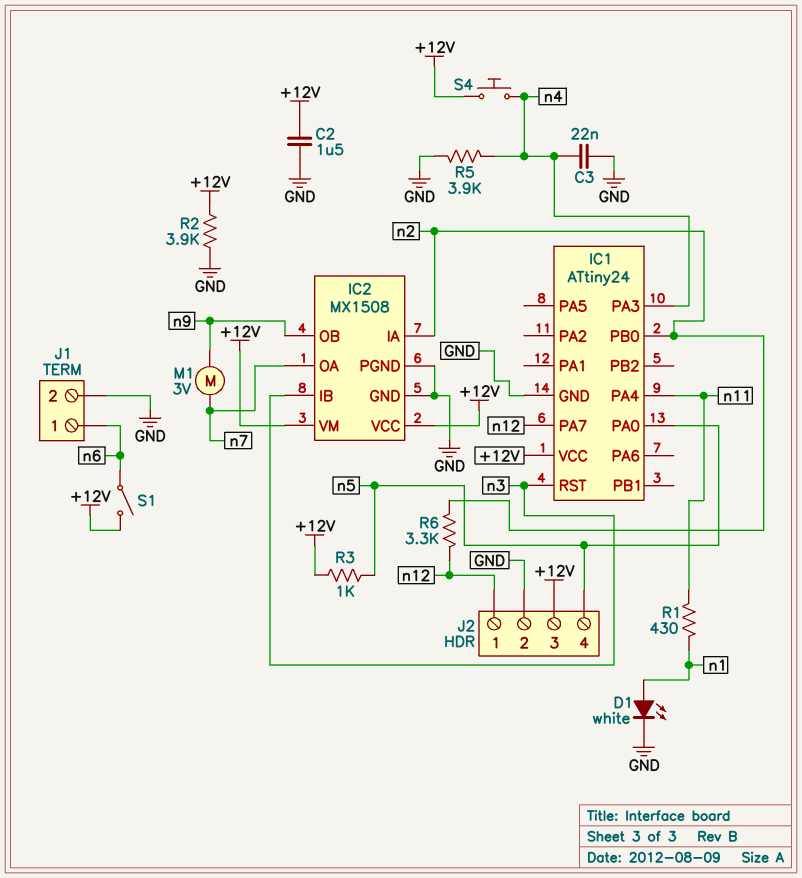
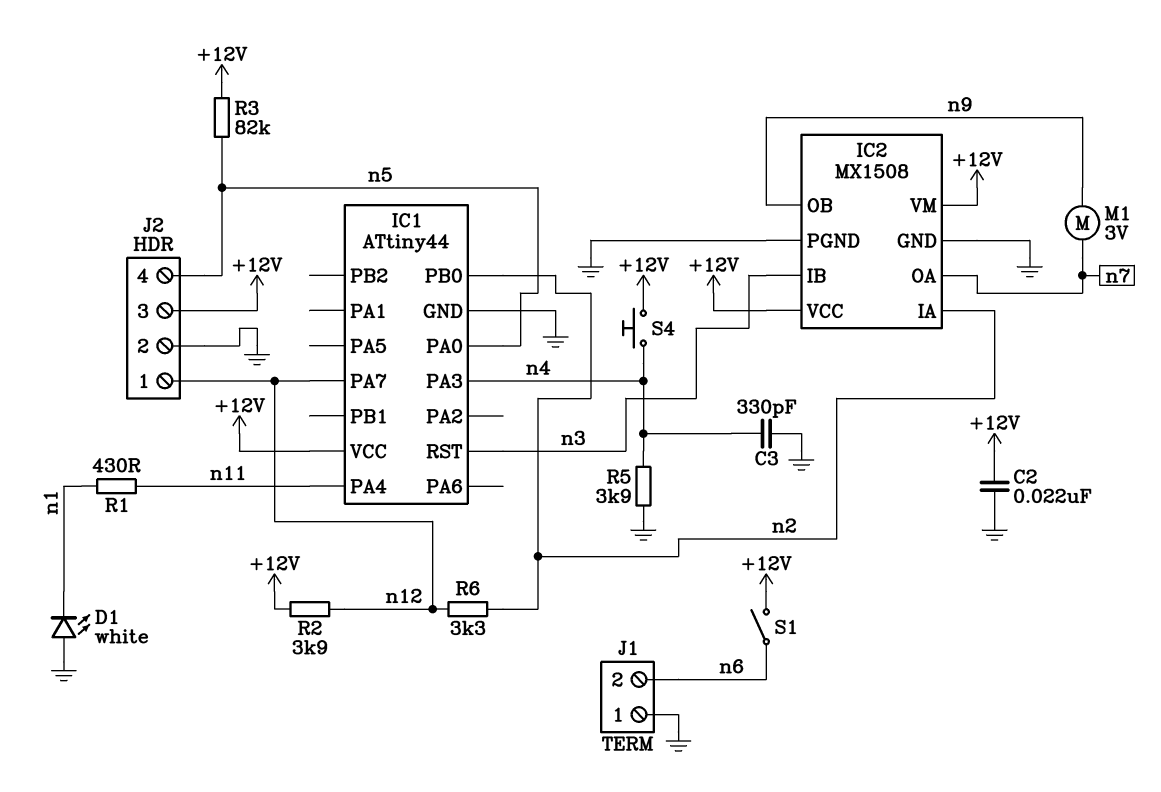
C2: 1.5uF (+12V, GND) -> 22nF (+12V, GND)
C3: 22nF (GND, n4) -> 330pF (GND, n4)
D1: LED white (A n1, K GND) -> LED white (A GND, K n1)
IC1: ATtiny24 -> ATtiny44
J1 pin 1: n6 -> GND
J1 pin 2: GND -> n6
R2: 3.9k (+12V, GND) -> 3.9k (+12V, n12)
R3: 1k (+12V, n5) -> 82k (+12V, n5)

